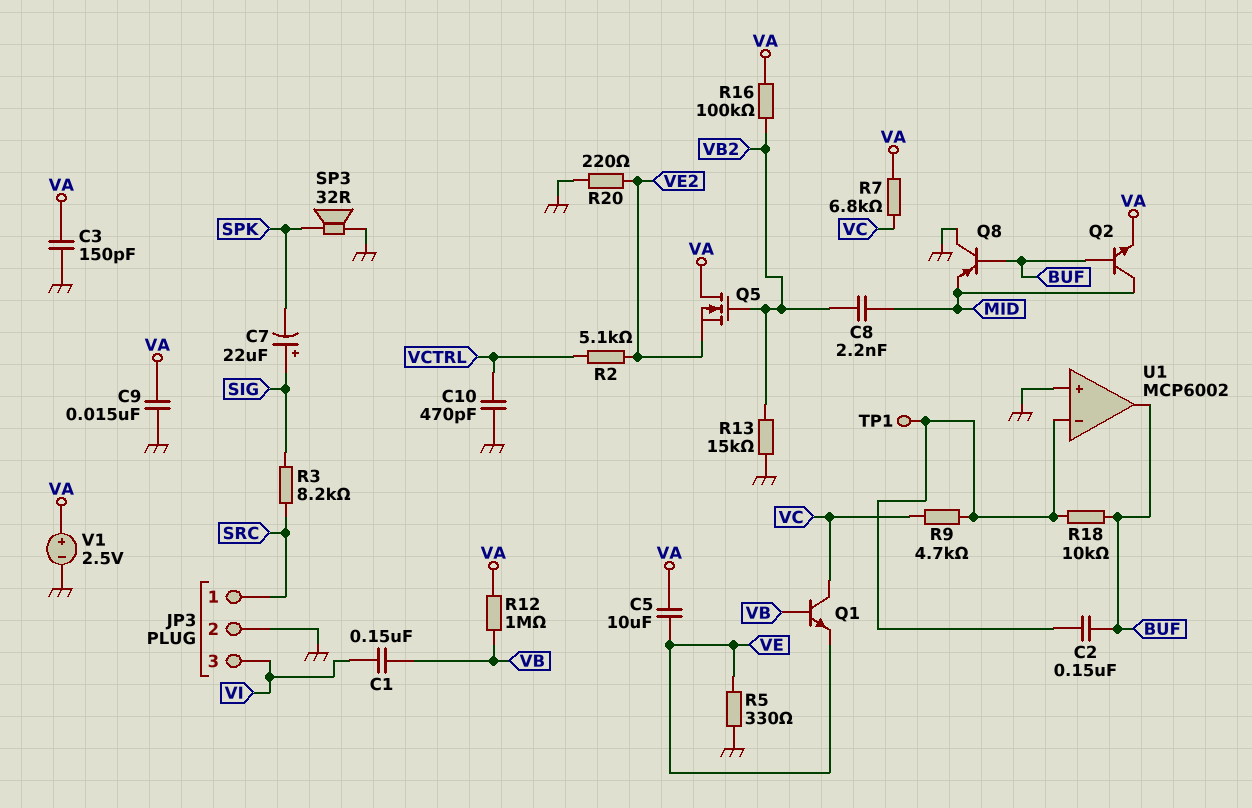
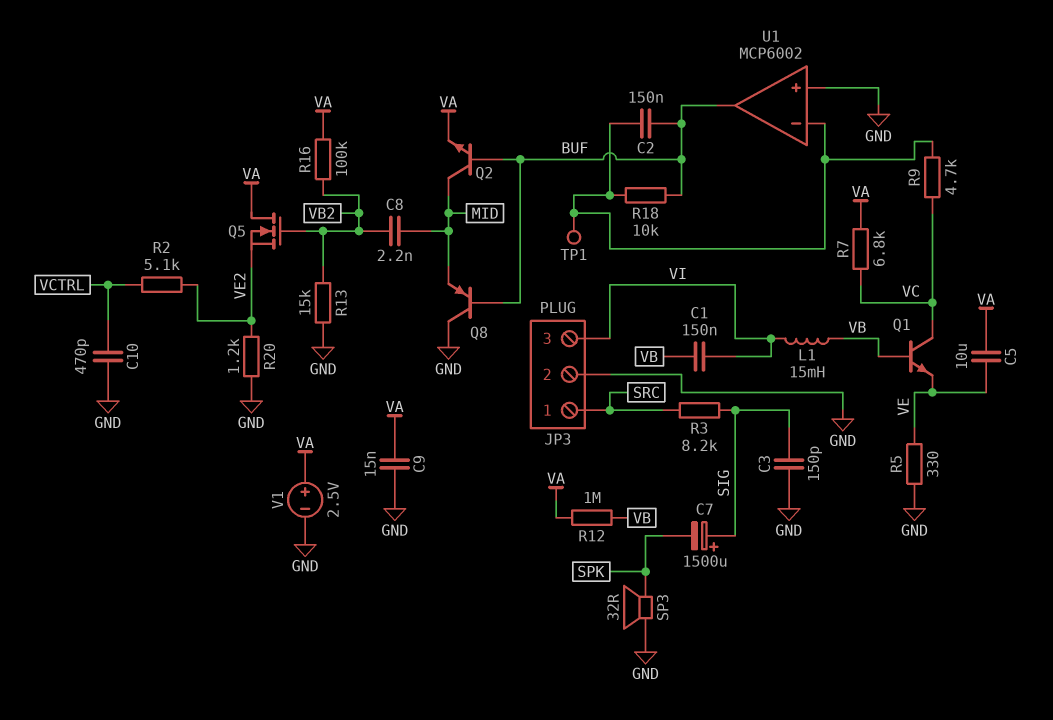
C3: 150pF (GND, VA) -> 150pF (GND, SIG)
C7: 22uF (plus SIG, minus SPK) -> 1500uF (plus SIG, minus SPK)
L1: none -> 15mH (VB, VI)
R20: 220 (GND, VE2) -> 1.2k (GND, VE2)

